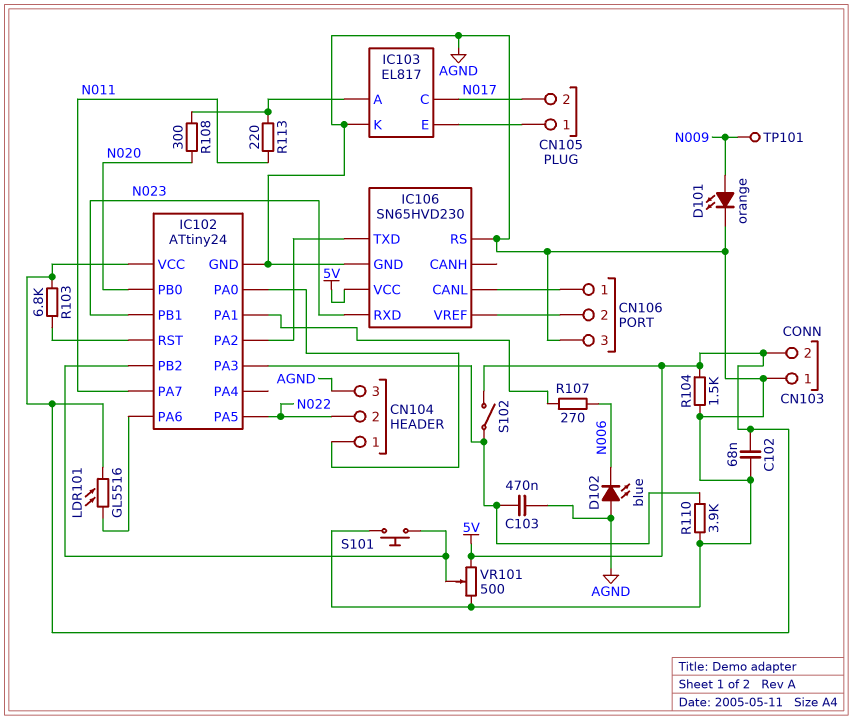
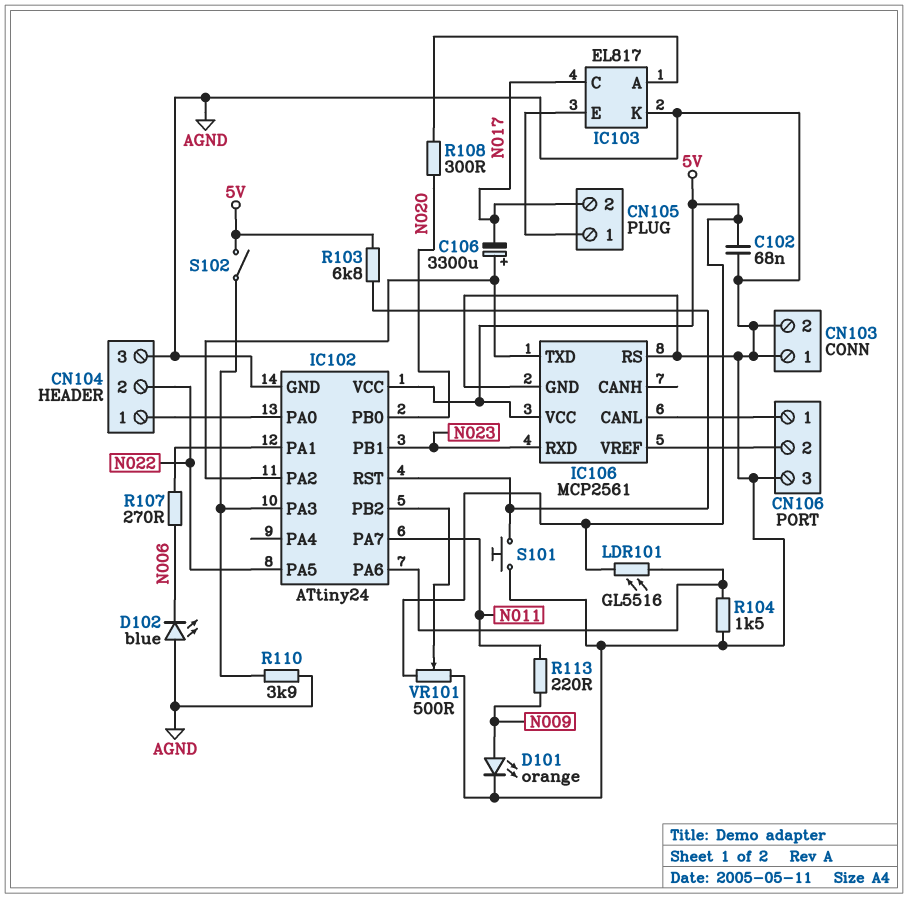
C103: 470nF (AGND, IC102/PA3) -> none
C106: none -> 3300uF (plus IC102/PA2, minus N017)
CN103 pin 2: 5V -> AGND
IC106: SN65HVD230 -> MCP2561
R104: 1.5k (5V, AGND) -> 1.5k (AGND, IC102/PA6)
R113: 220 (IC103/A, N011) -> 220 (N009, N011)
S101: button (AGND, IC102/PB2) -> button (AGND, IC102/RST)
TP101: test point (N009) -> none

